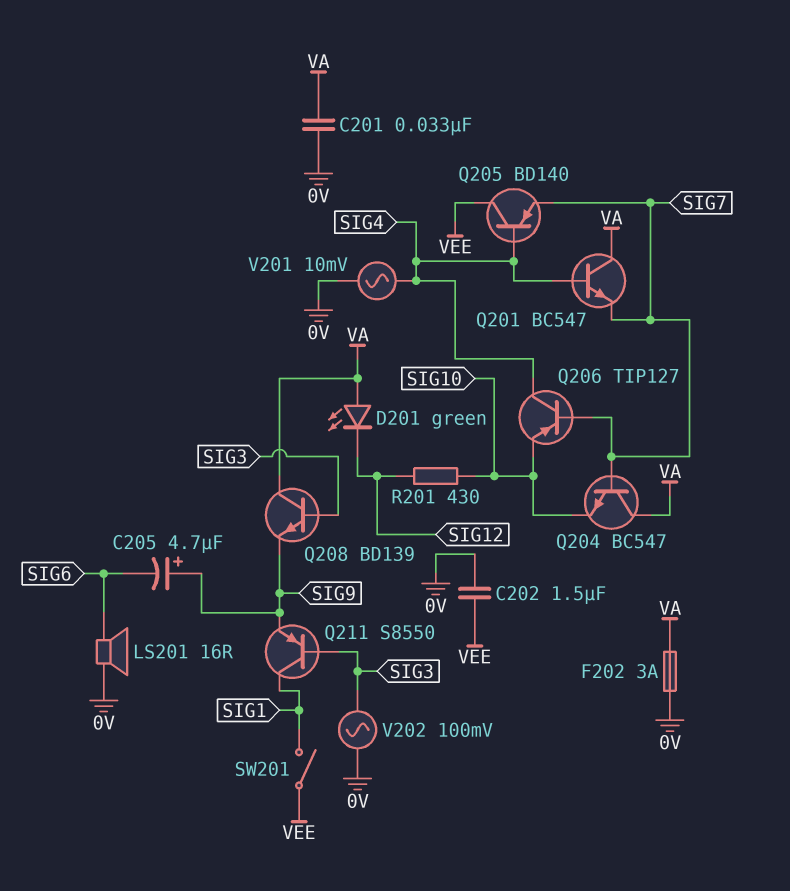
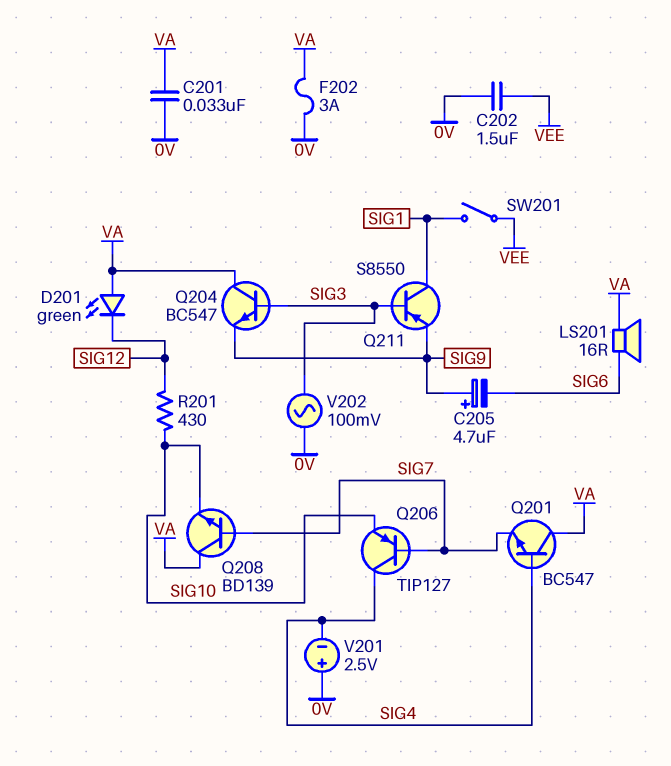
LS201: speaker 16R (0V, SIG6) -> speaker 16R (SIG6, VA)
Q204: NPN BC547 (B SIG7, C VA, E SIG10) -> NPN BC547 (B SIG3, C VA, E SIG9)
Q205: PNP BD140 (B SIG4, C VEE, E SIG7) -> none
Q208: NPN BD139 (B SIG3, C VA, E SIG9) -> NPN BD139 (B SIG7, C VA, E SIG10)
V201: AC 10mV (0V, SIG4) -> 2.5V (plus 0V, minus SIG4)

